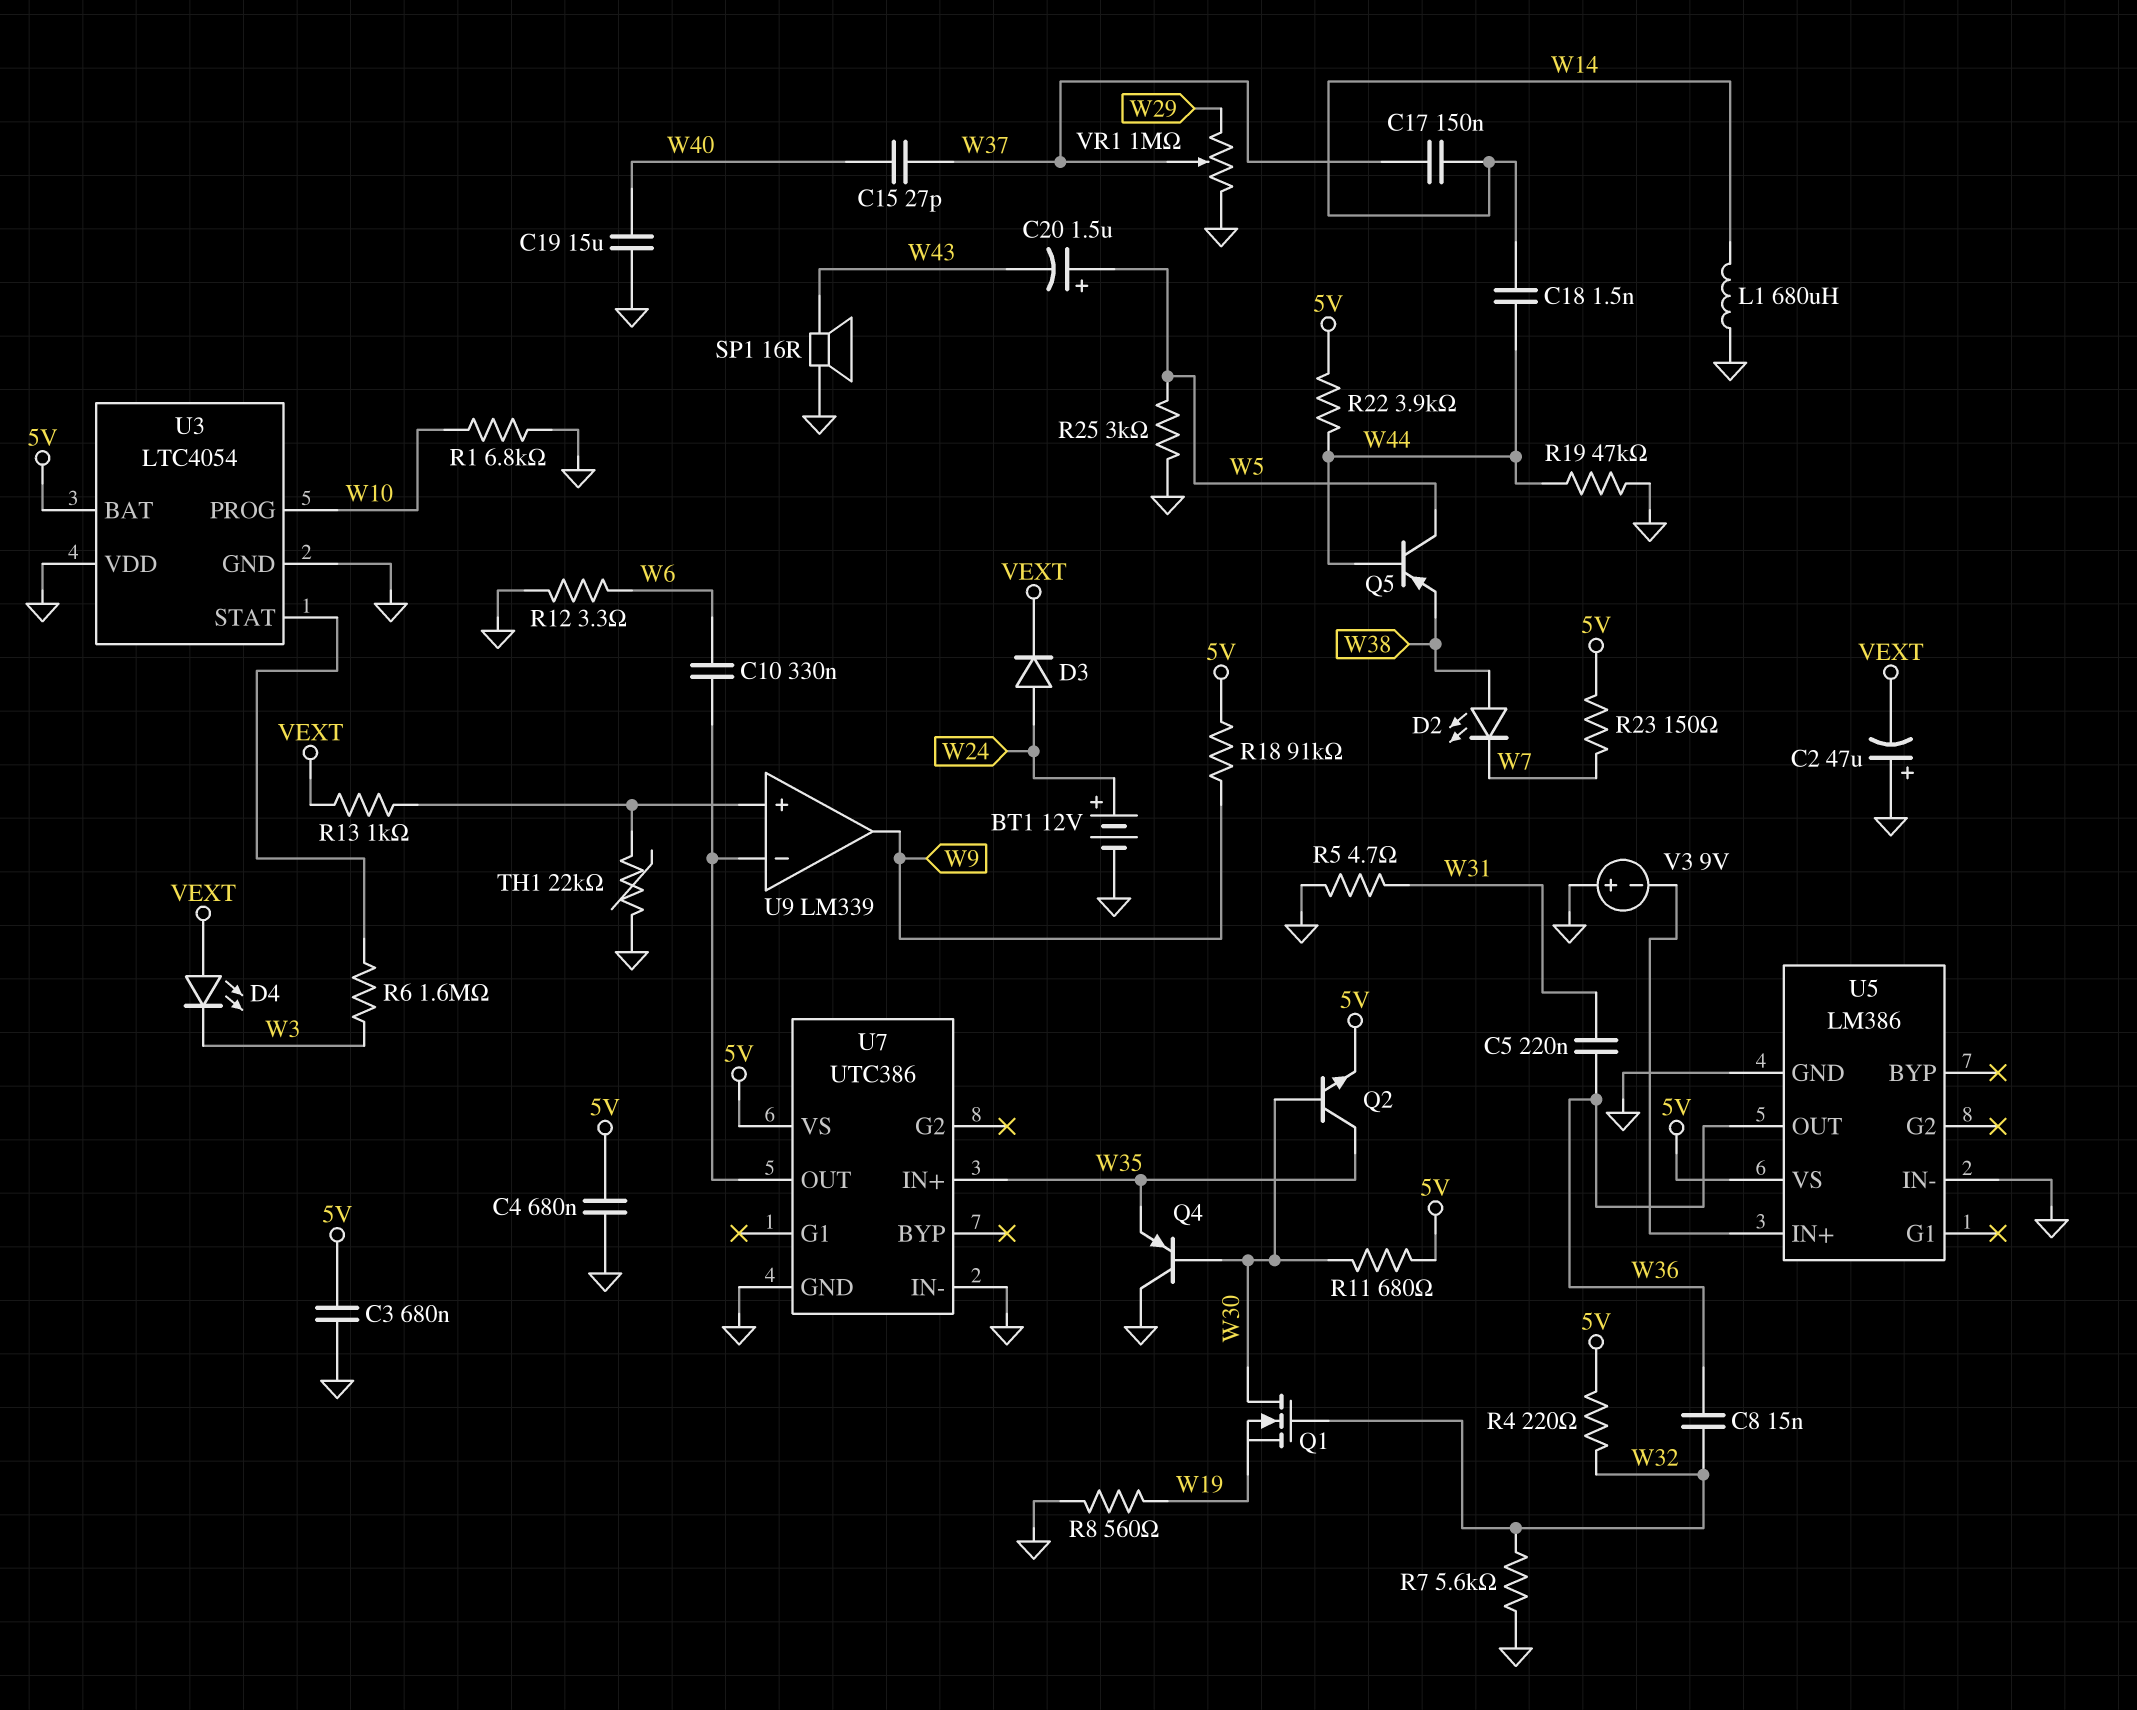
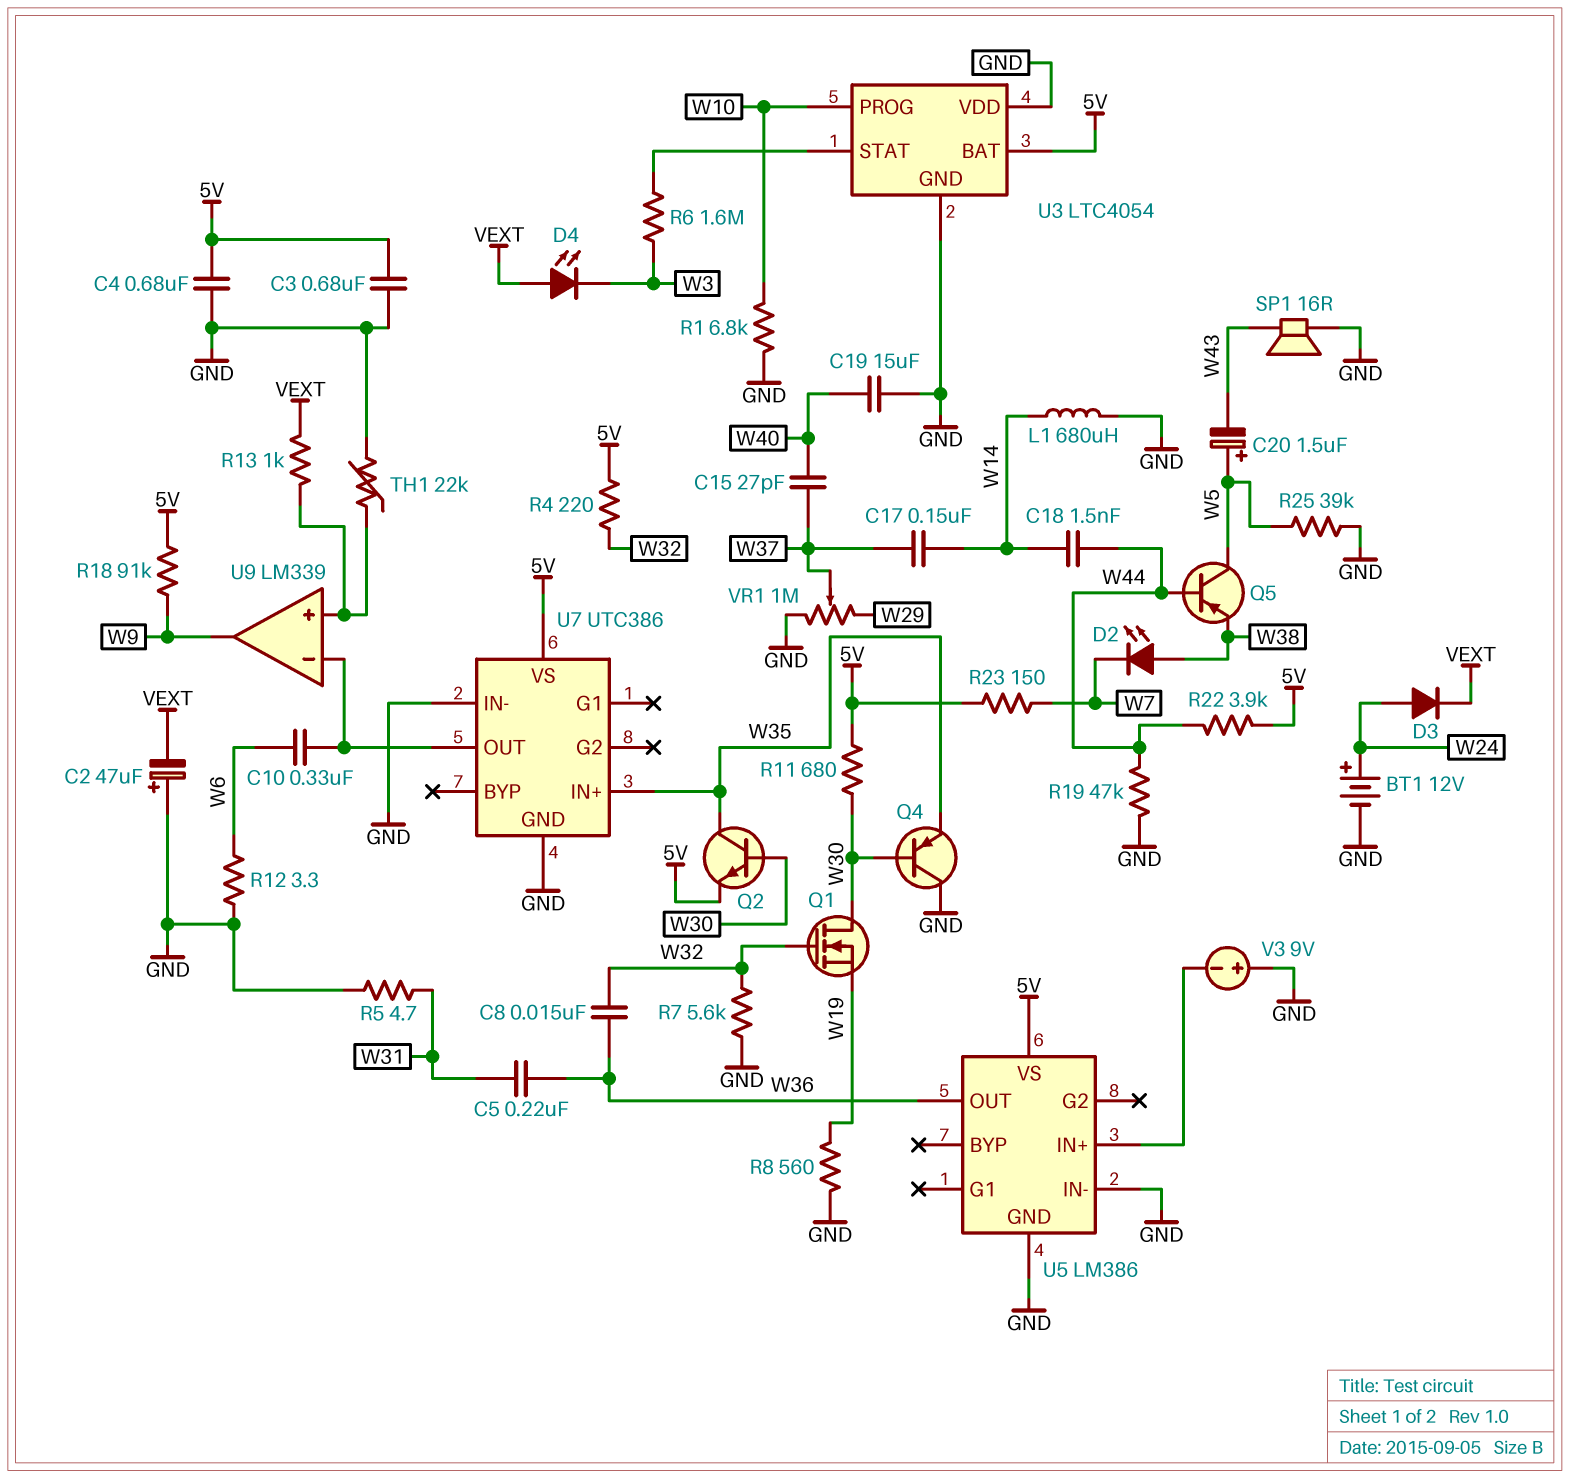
R25: 3k (GND, W5) -> 39k (GND, W5)

